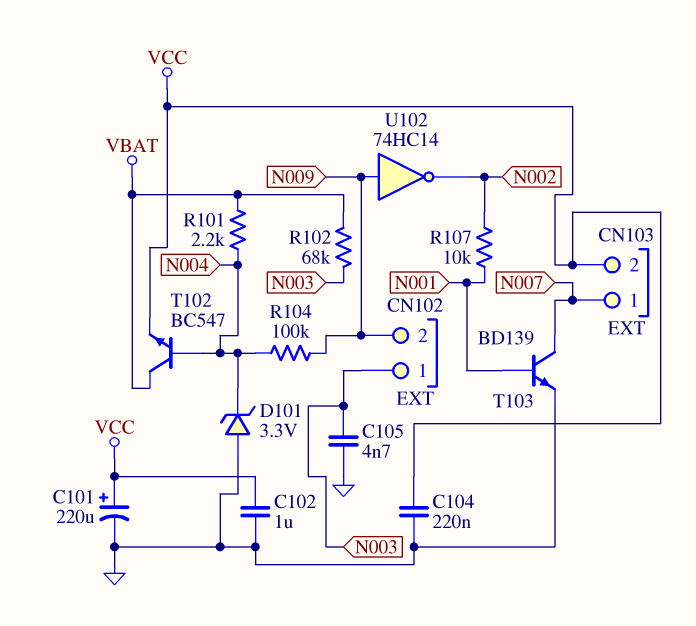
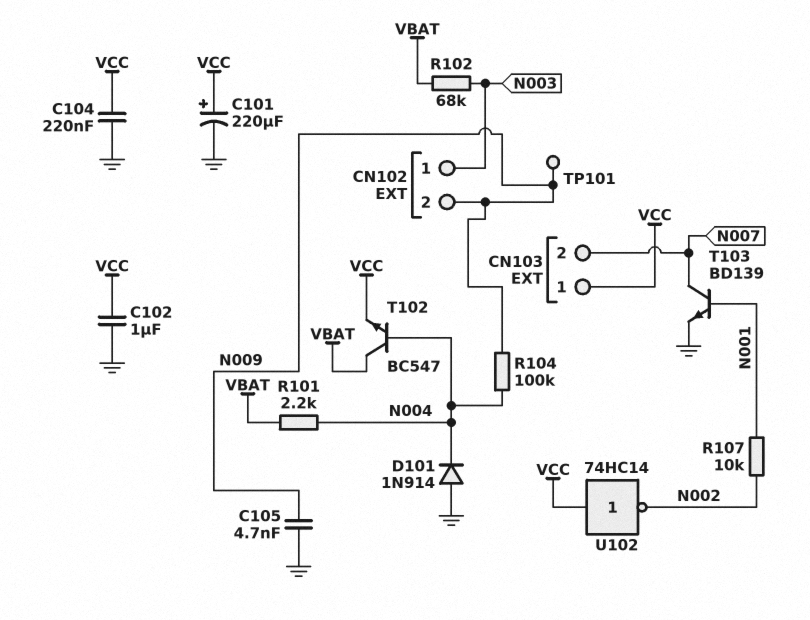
C105: 4.7nF (GND, N003) -> 4.7nF (GND, N009)
CN103 pin 1: N007 -> VCC
CN103 pin 2: VCC -> N007
D101: zener 3.3V (A GND, K N004) -> diode 1N914 (A GND, K N004)
TP101: none -> test point (N009)
U102: NOT 74HC14 (in N009, out N002) -> NOT 74HC14 (in VCC, out N002)

